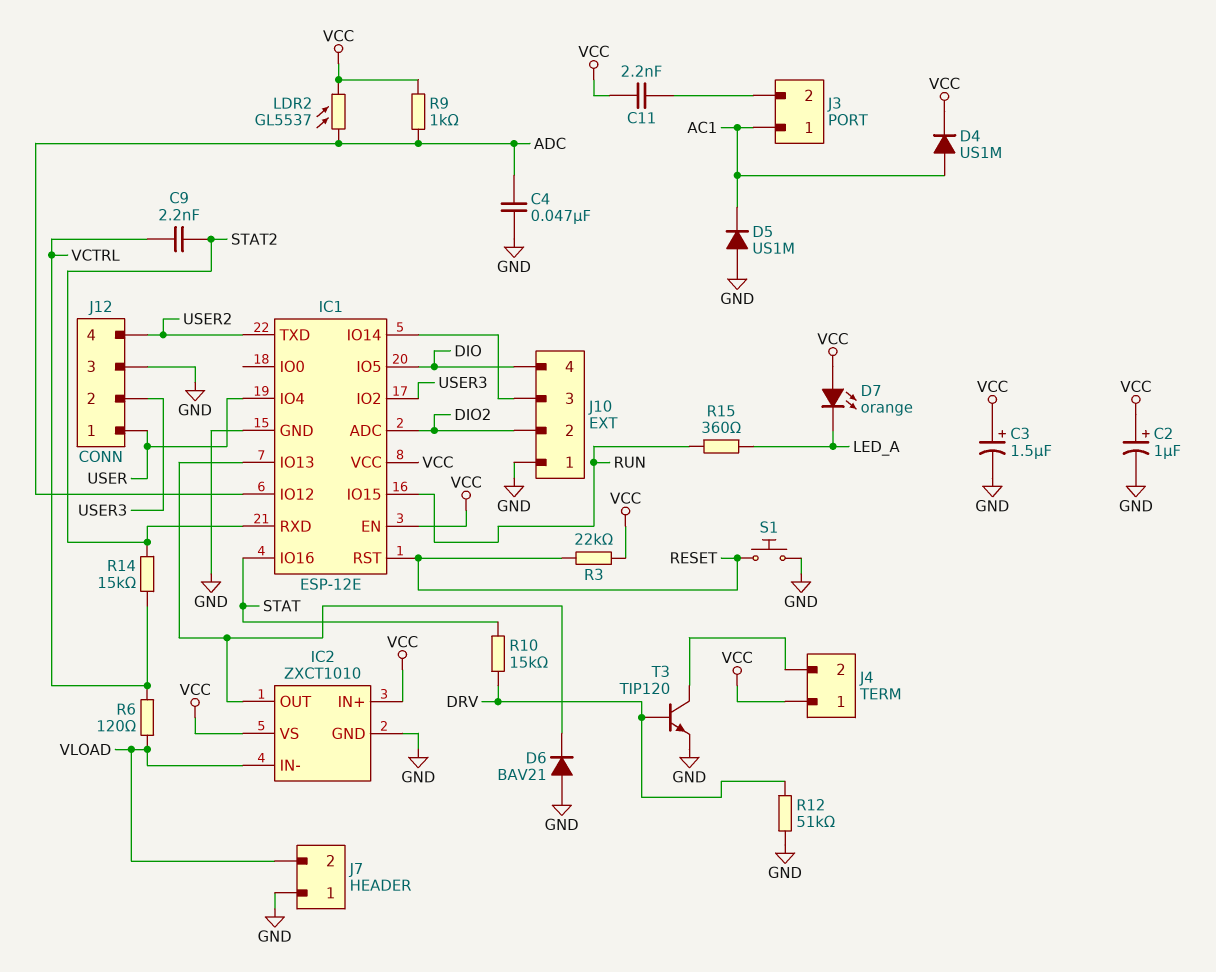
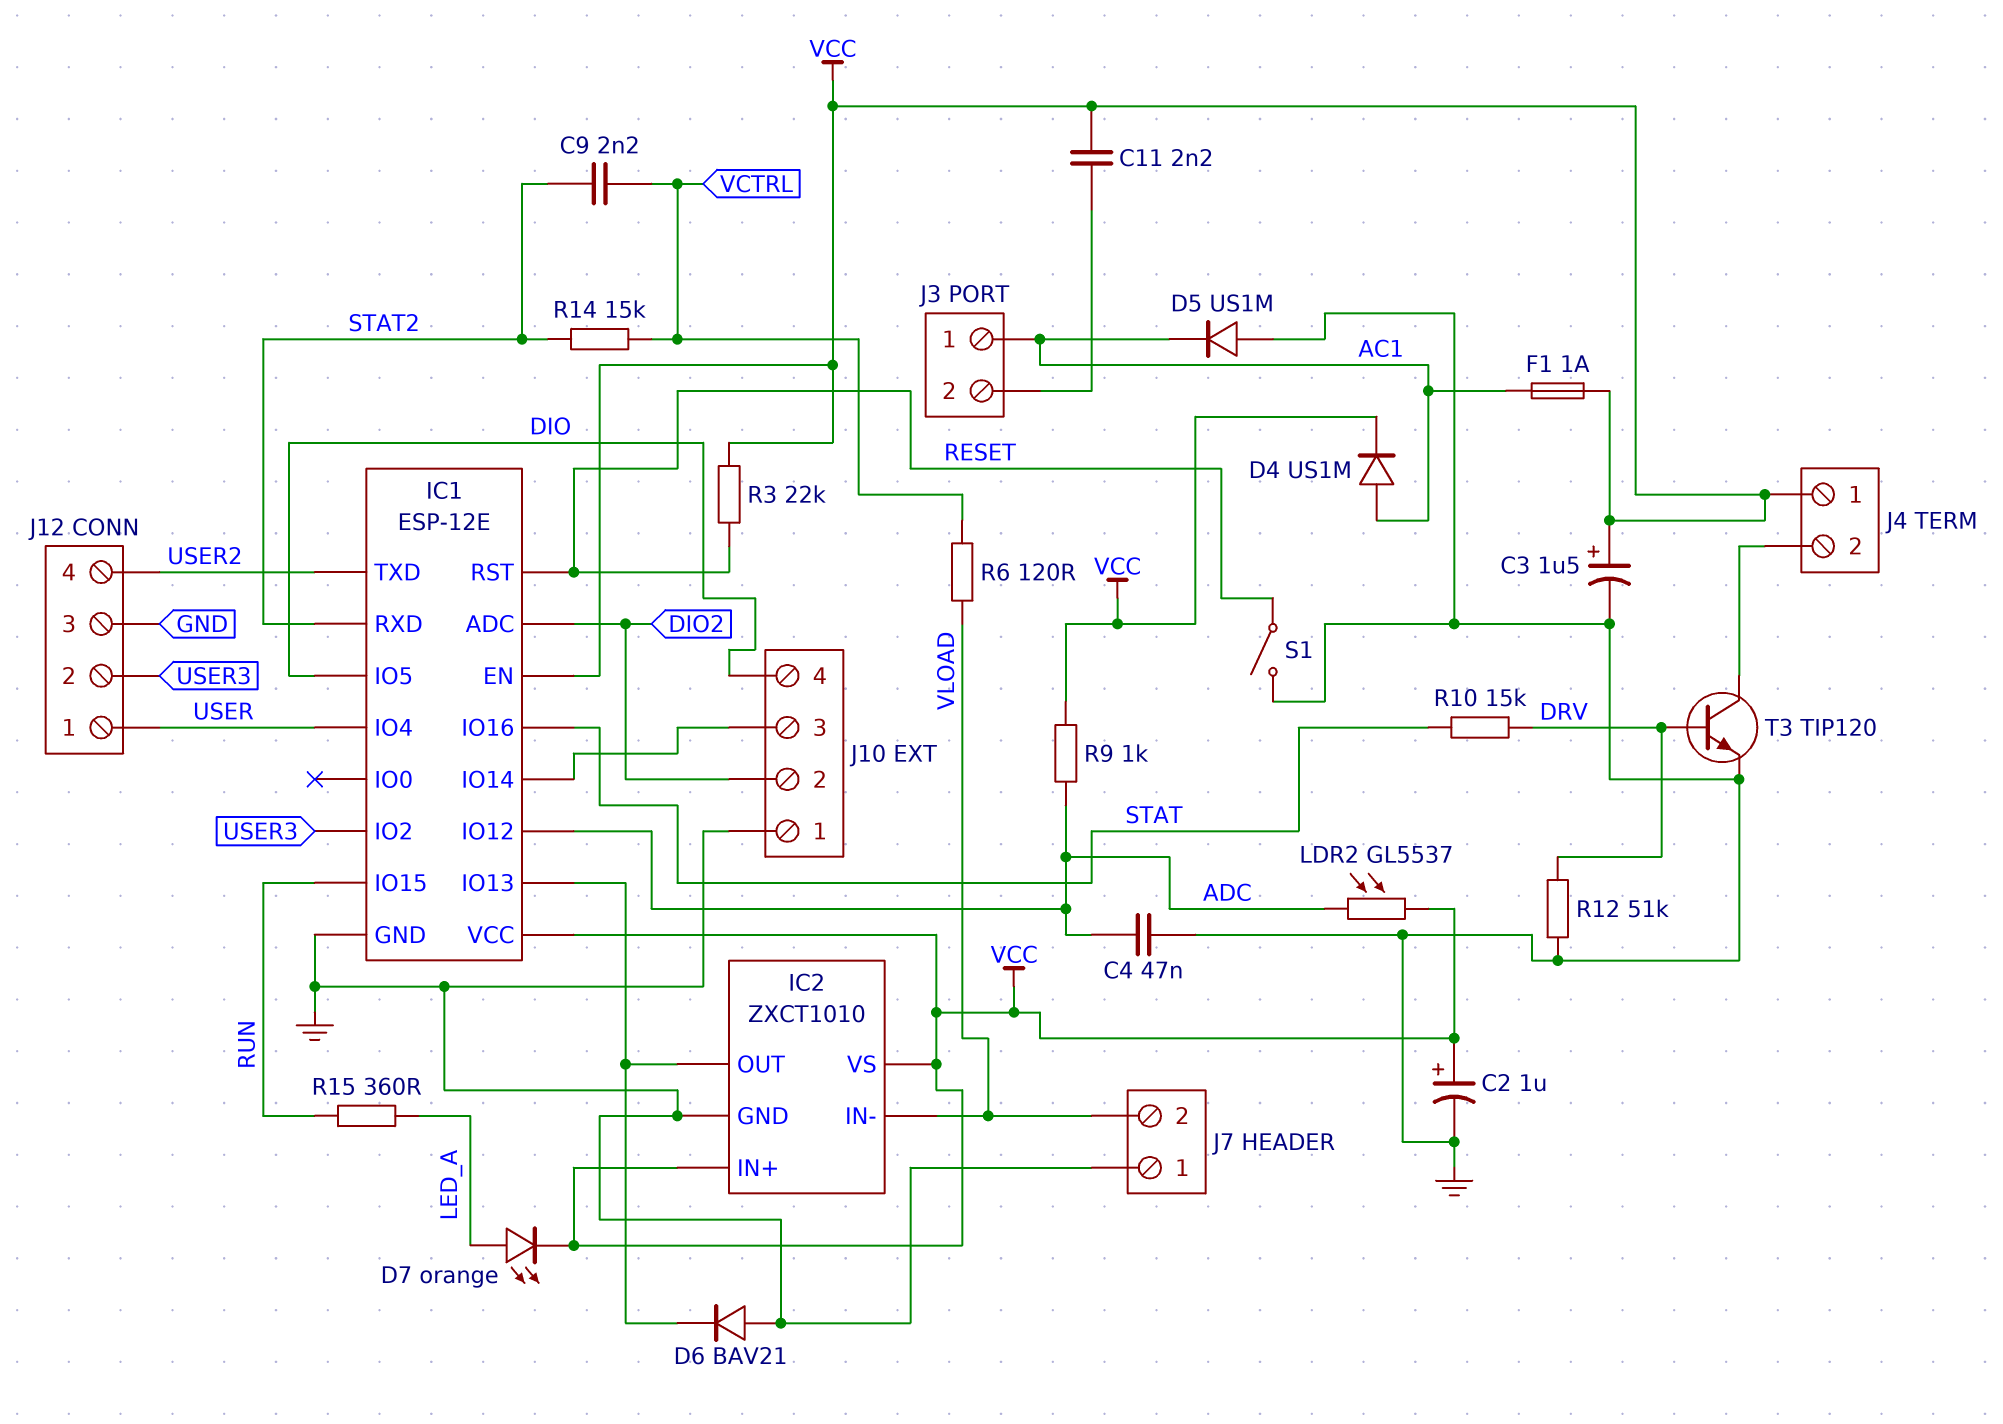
D7: LED orange (A VCC, K LED_A) -> LED orange (A LED_A, K VCC)
F1: none -> 1A (AC1, VCC)
S1: button (GND, RESET) -> switch (GND, RESET)

